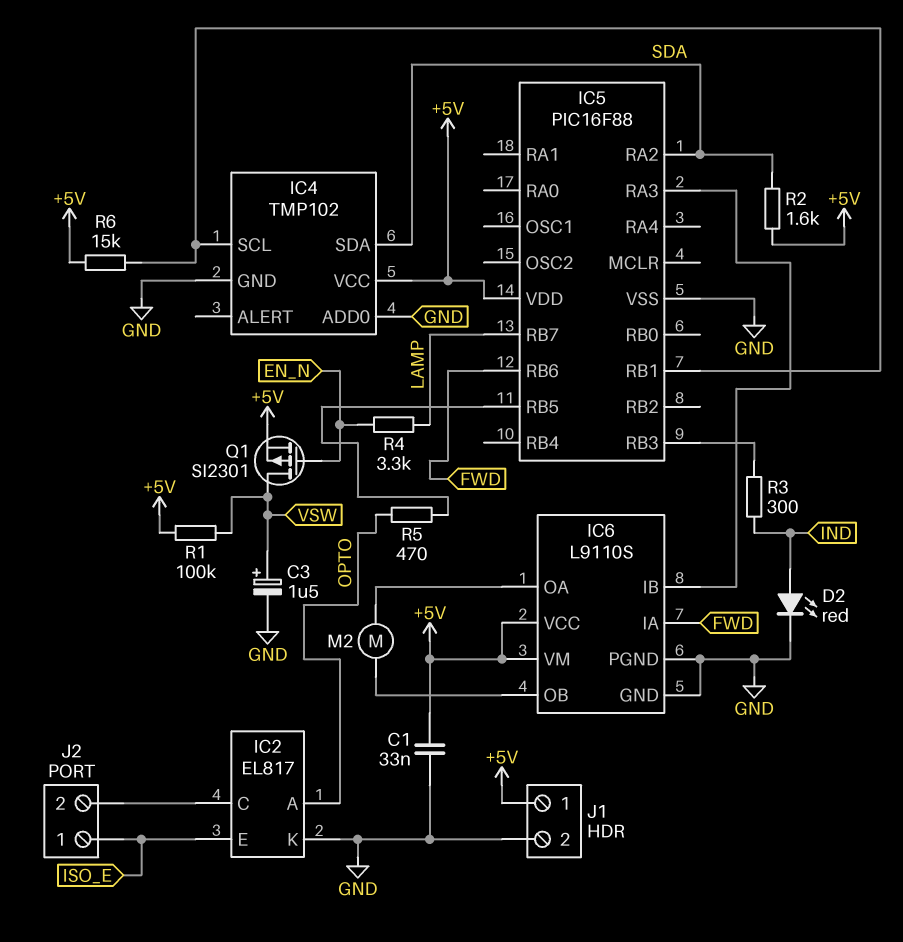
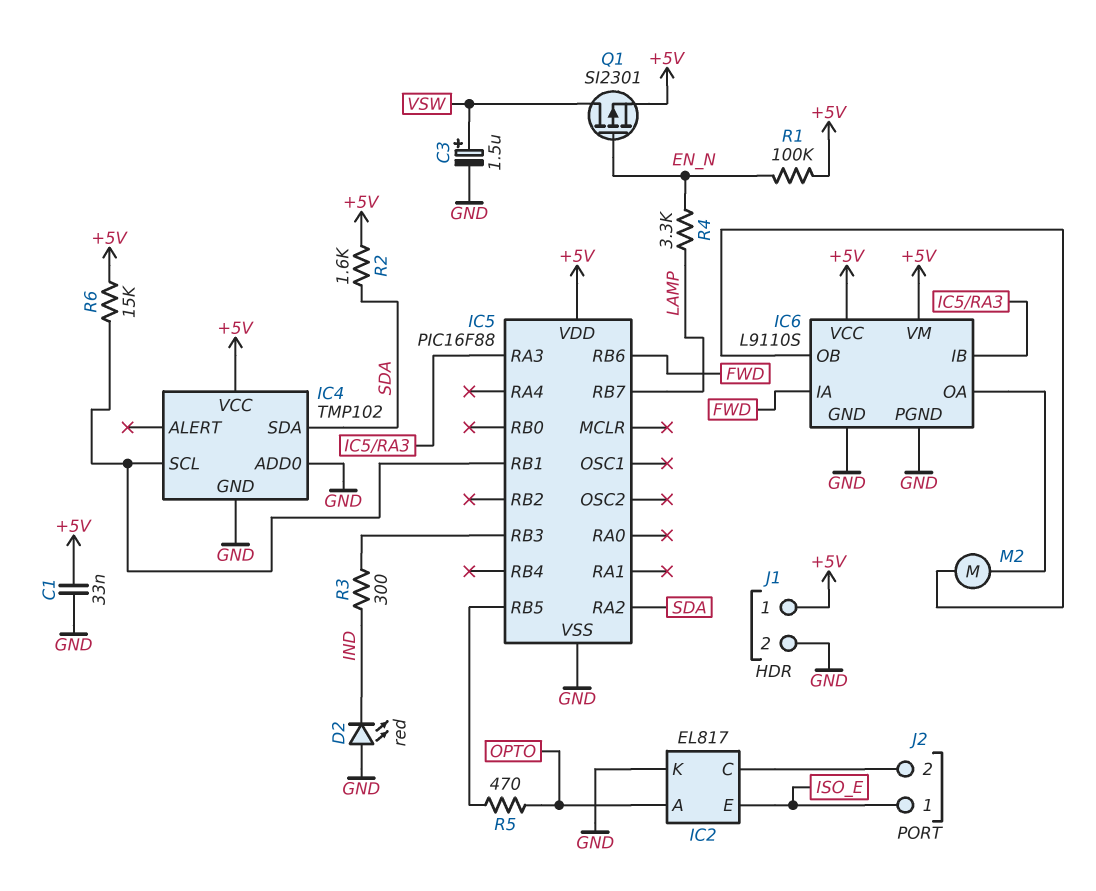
D2: LED red (A IND, K GND) -> LED red (A GND, K IND)
R1: 100k (+5V, VSW) -> 100k (+5V, EN_N)

